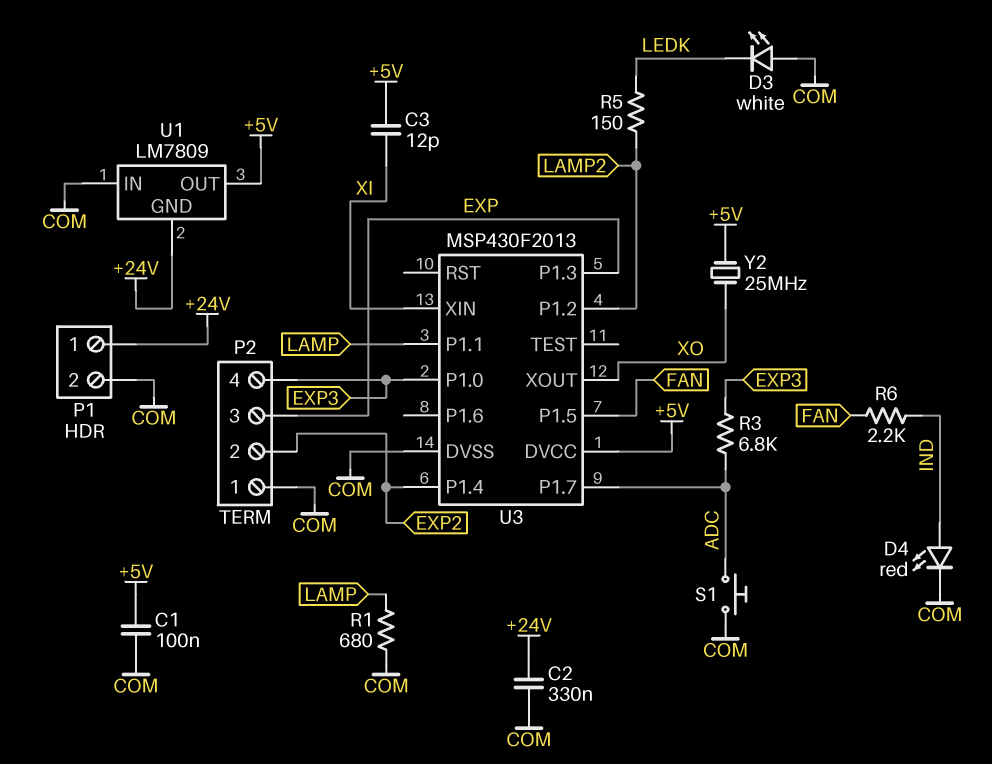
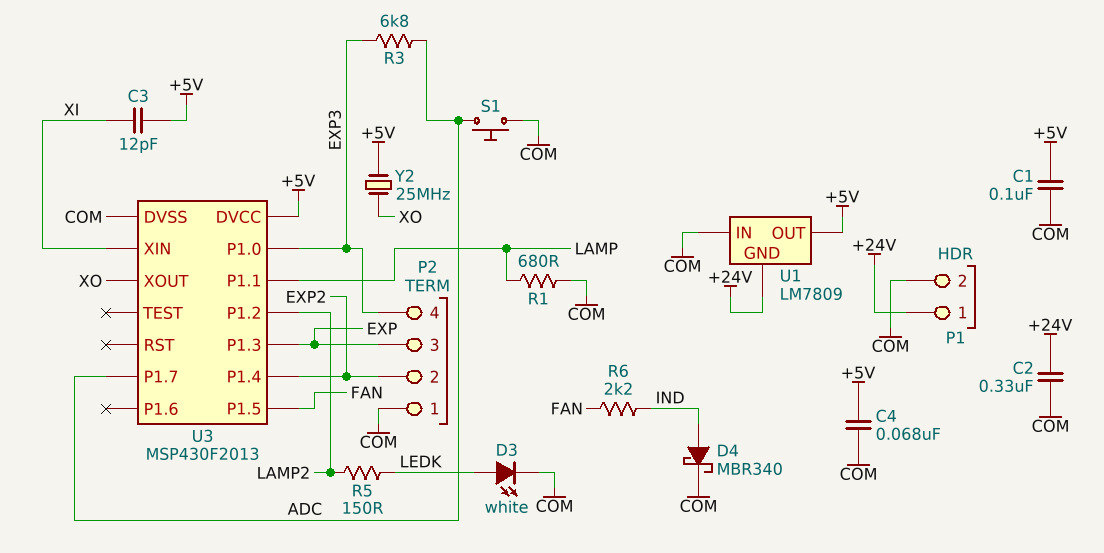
C4: none -> 68nF (+5V, COM)
D3: LED white (A COM, K LEDK) -> LED white (A LEDK, K COM)
D4: LED red (A IND, K COM) -> schottky MBR340 (A IND, K COM)

